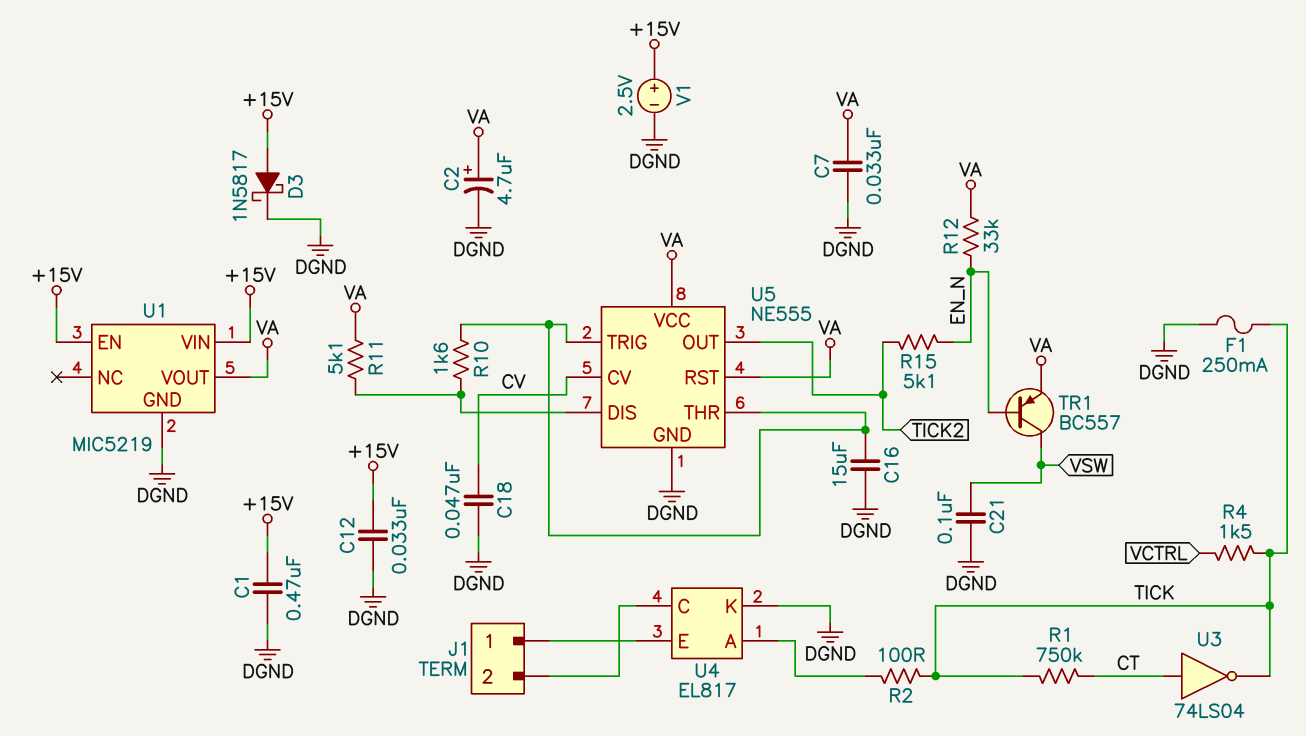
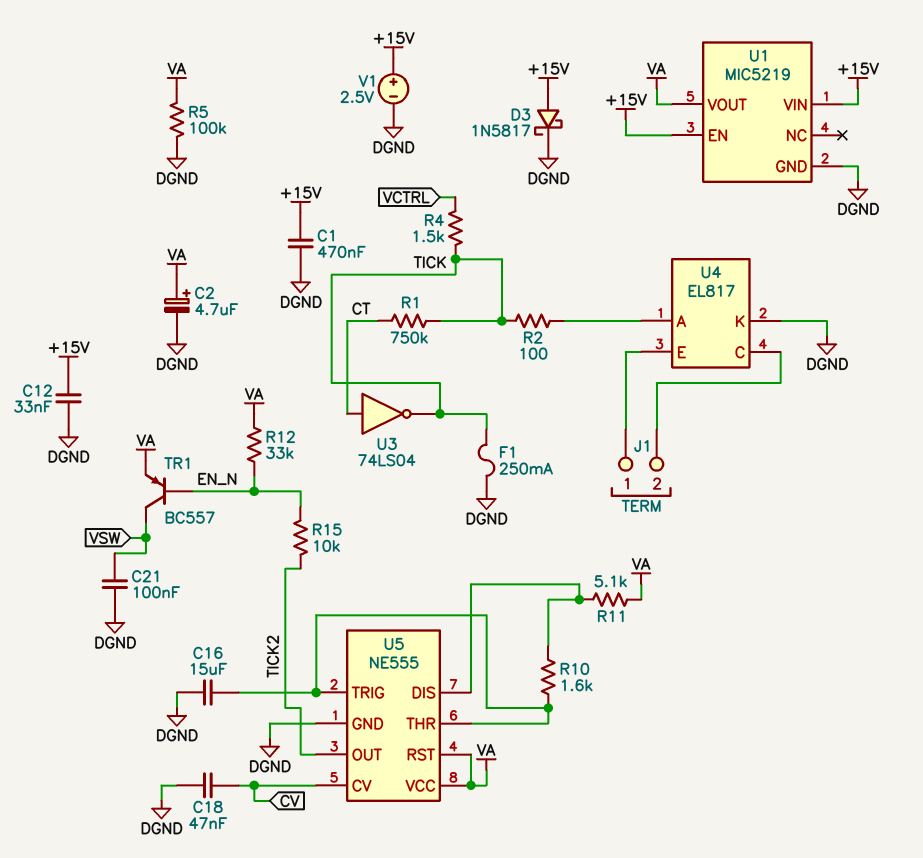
C7: 33nF (DGND, VA) -> none
R5: none -> 100k (DGND, VA)
R15: 5.1k (EN_N, TICK2) -> 10k (EN_N, TICK2)

